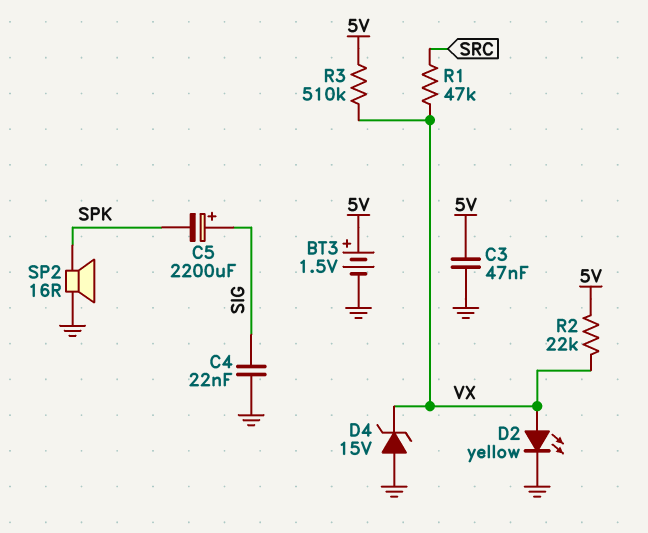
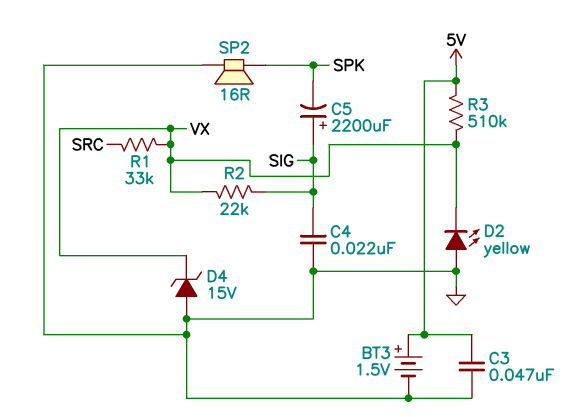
D2: LED yellow (A VX, K GND) -> LED yellow (A GND, K VX)
R1: 47k (SRC, VX) -> 33k (SRC, VX)
R2: 22k (5V, VX) -> 22k (SIG, VX)

